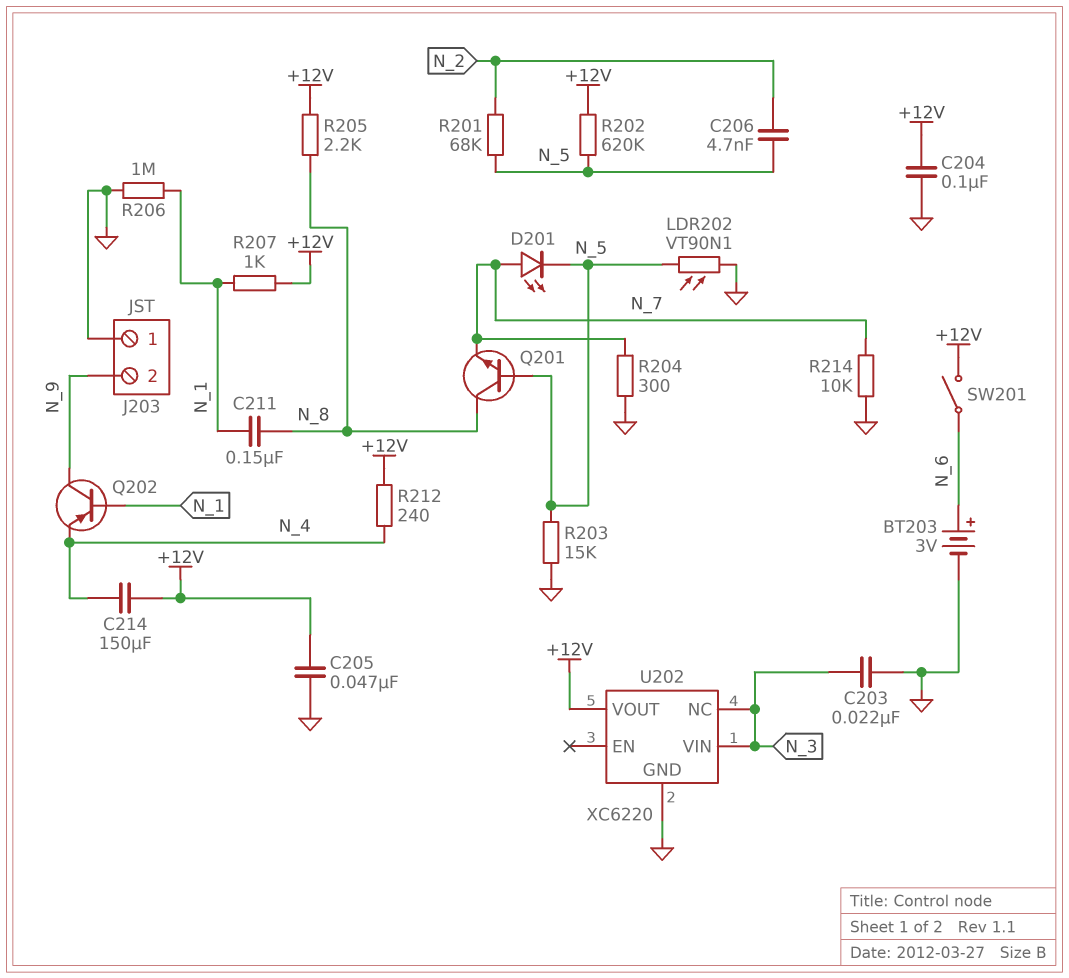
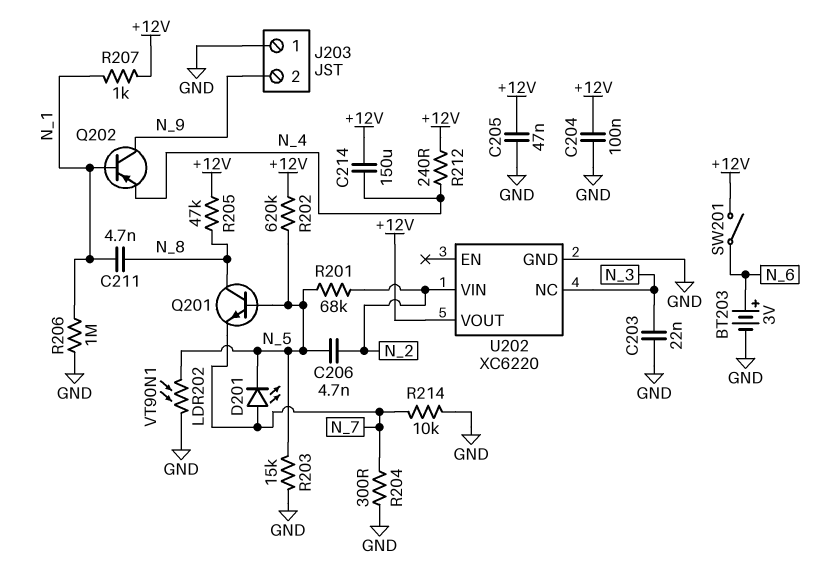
C211: 150nF (N_1, N_8) -> 4.7nF (N_1, N_8)
R205: 2.2k (+12V, N_8) -> 47k (+12V, N_8)
U202 pin VIN: N_3 -> N_2

